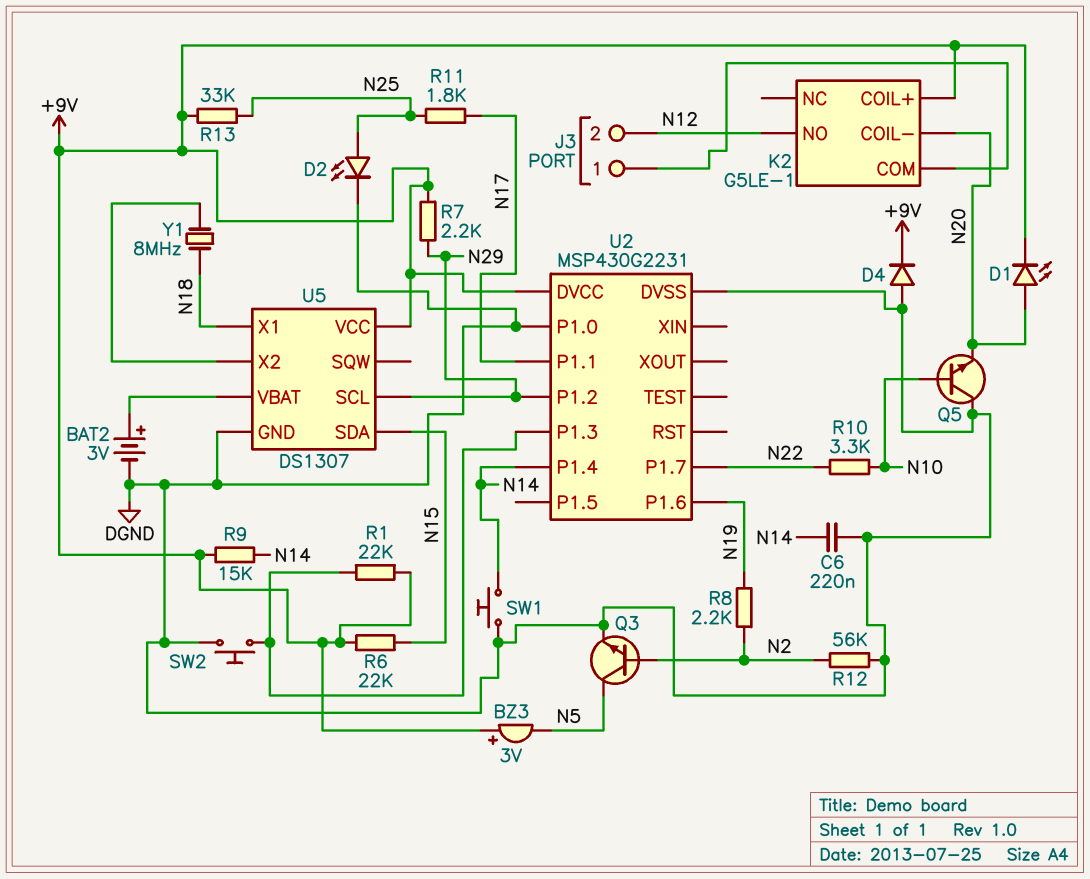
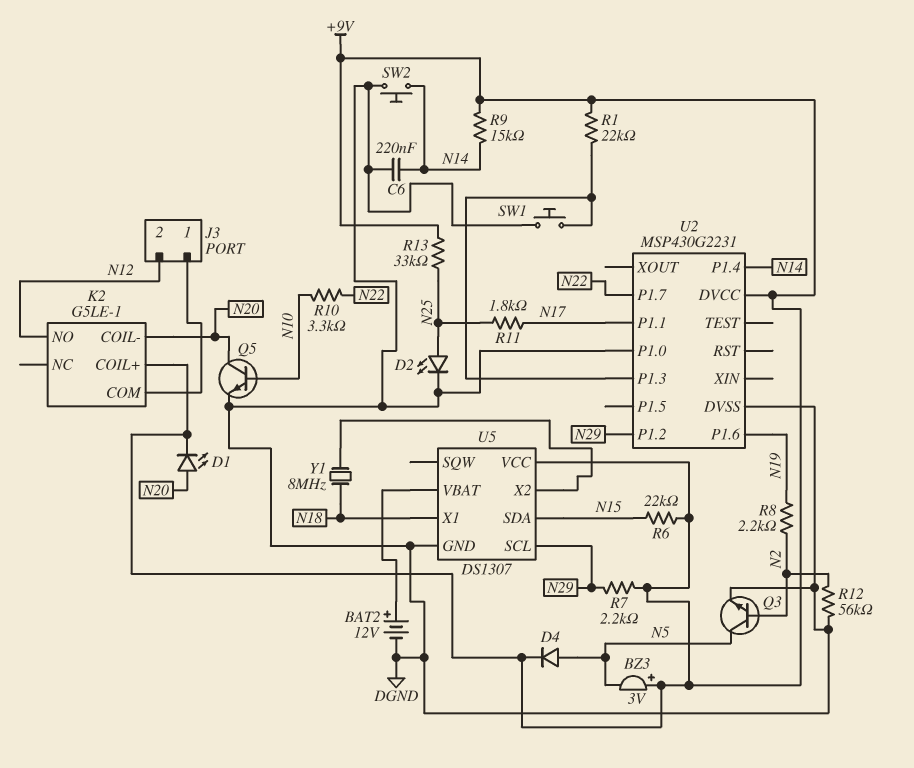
BAT2: 3V (plus U5/VBAT, minus DGND) -> 12V (plus U5/VBAT, minus DGND)
D4: diode (A DGND, K +9V) -> diode (A N5, K +9V)
Q5: NPN (B N10, C DGND, E N20) -> NPN (B N10, C N20, E DGND)
SW1: button (DGND, N14) -> button (DGND, U2/P1.3)
SW2: button (DGND, U2/P1.3) -> button (DGND, N14)

